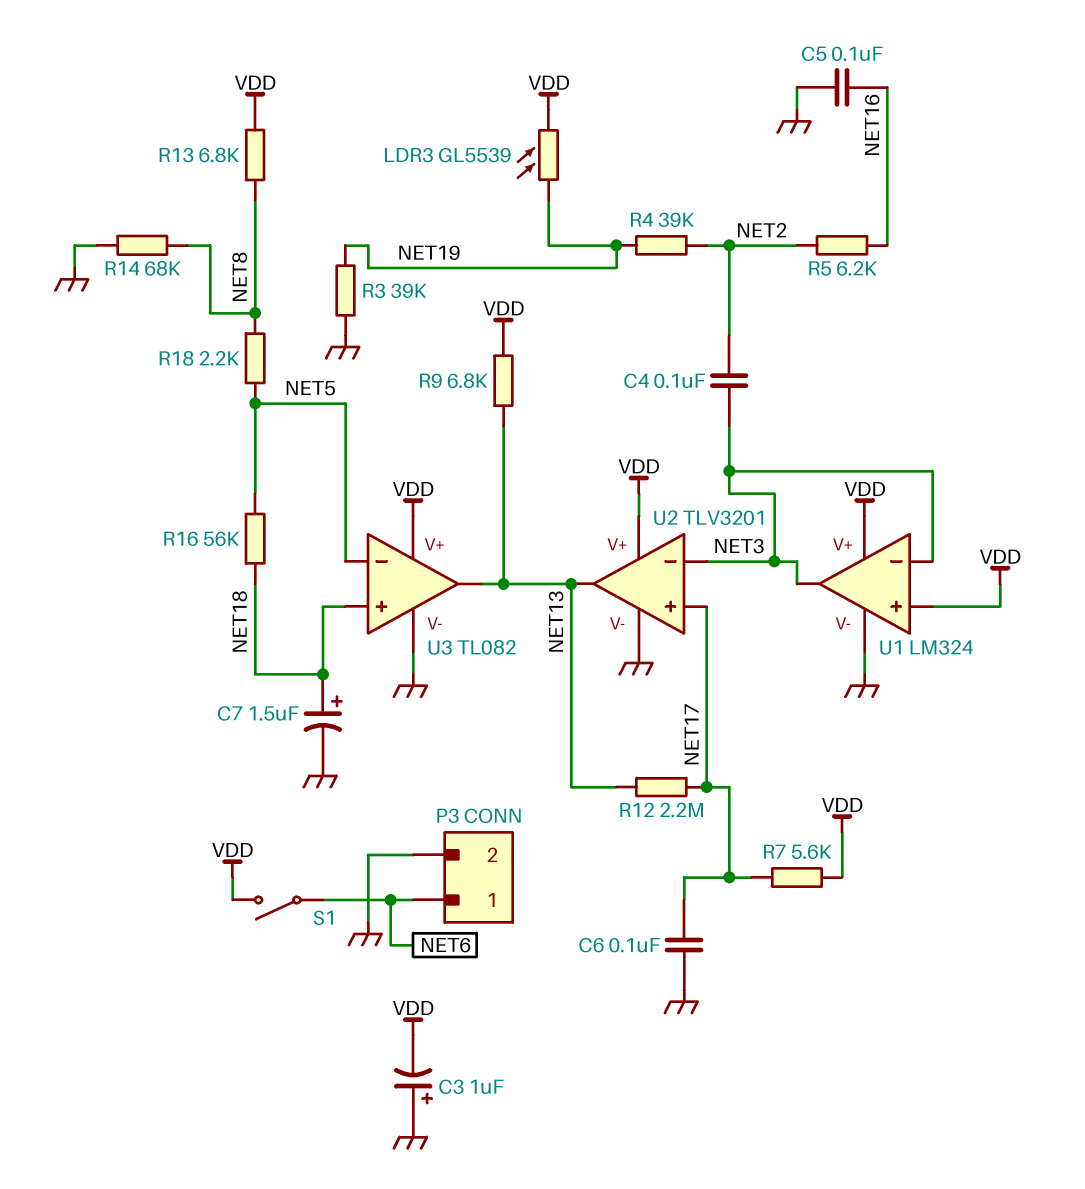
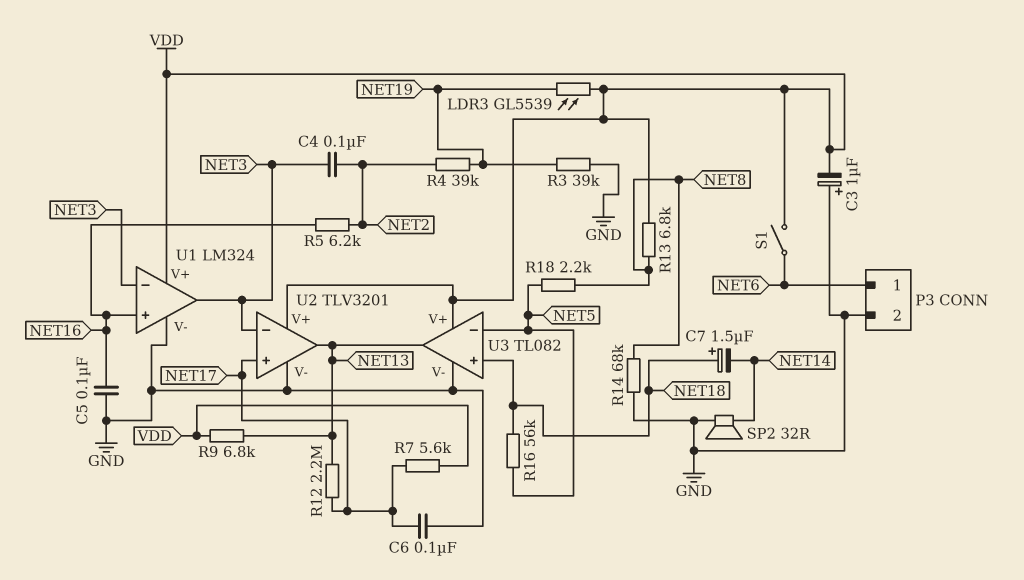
C7: 1.5uF (plus NET18, minus GND) -> 1.5uF (plus NET18, minus NET14)
SP2: none -> speaker 32R (GND, NET14)
U1 pin in+: VDD -> NET16

